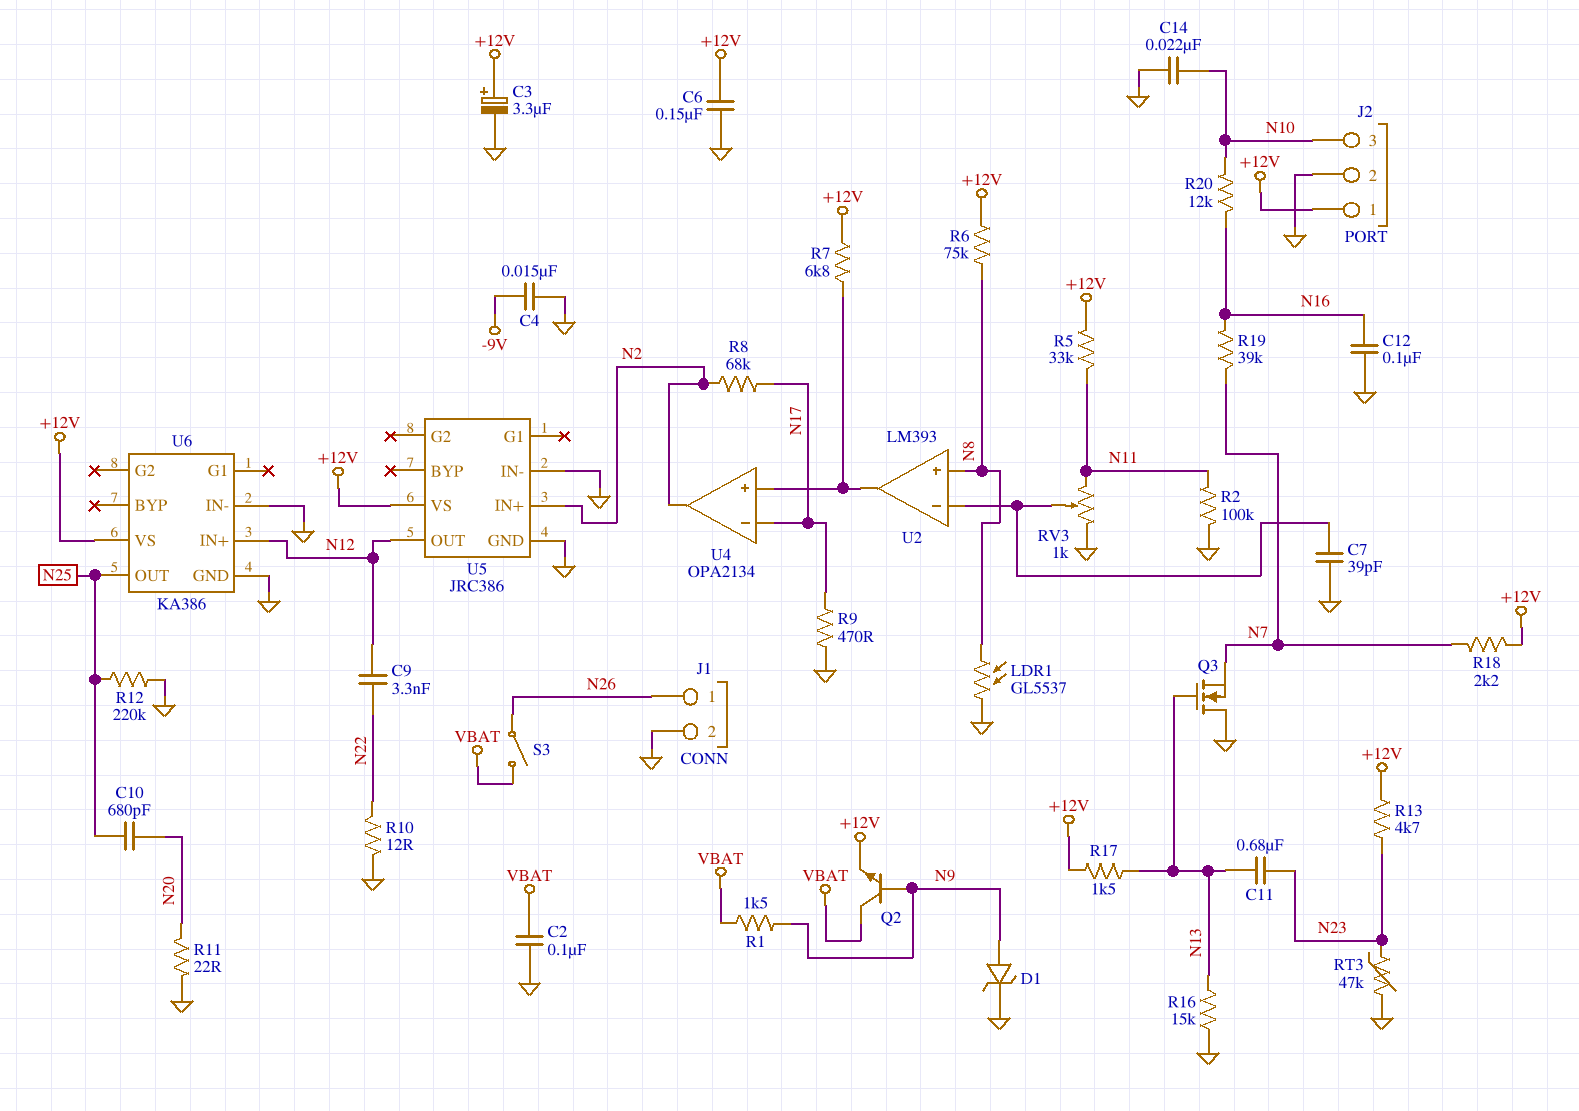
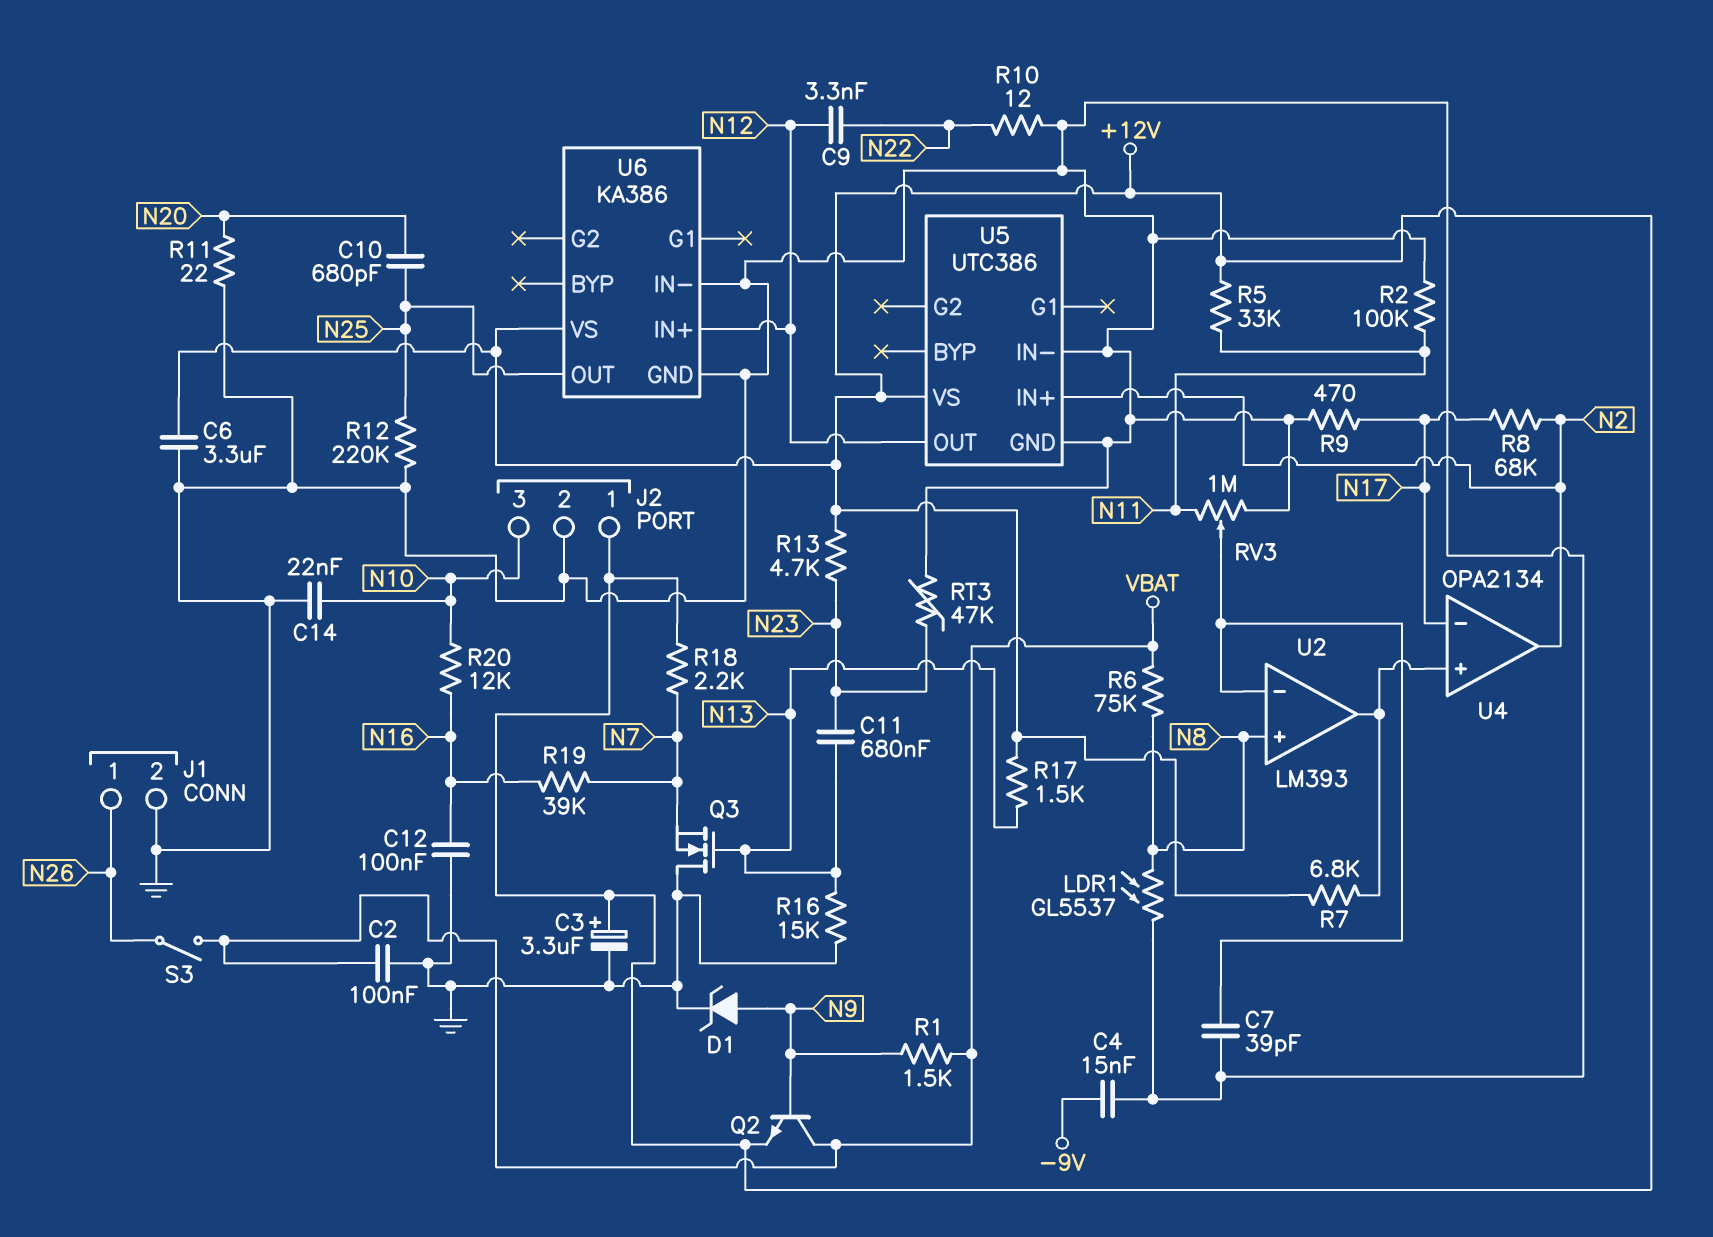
C6: 150nF (+12V, GND) -> 3.3uF (+12V, GND)
R6: 75k (+12V, N8) -> 75k (N8, VBAT)
RV3: 1k (GND, N11, wiper U2/in-) -> 1M (GND, N11, wiper U2/in-)
U5: JRC386 -> UTC386

